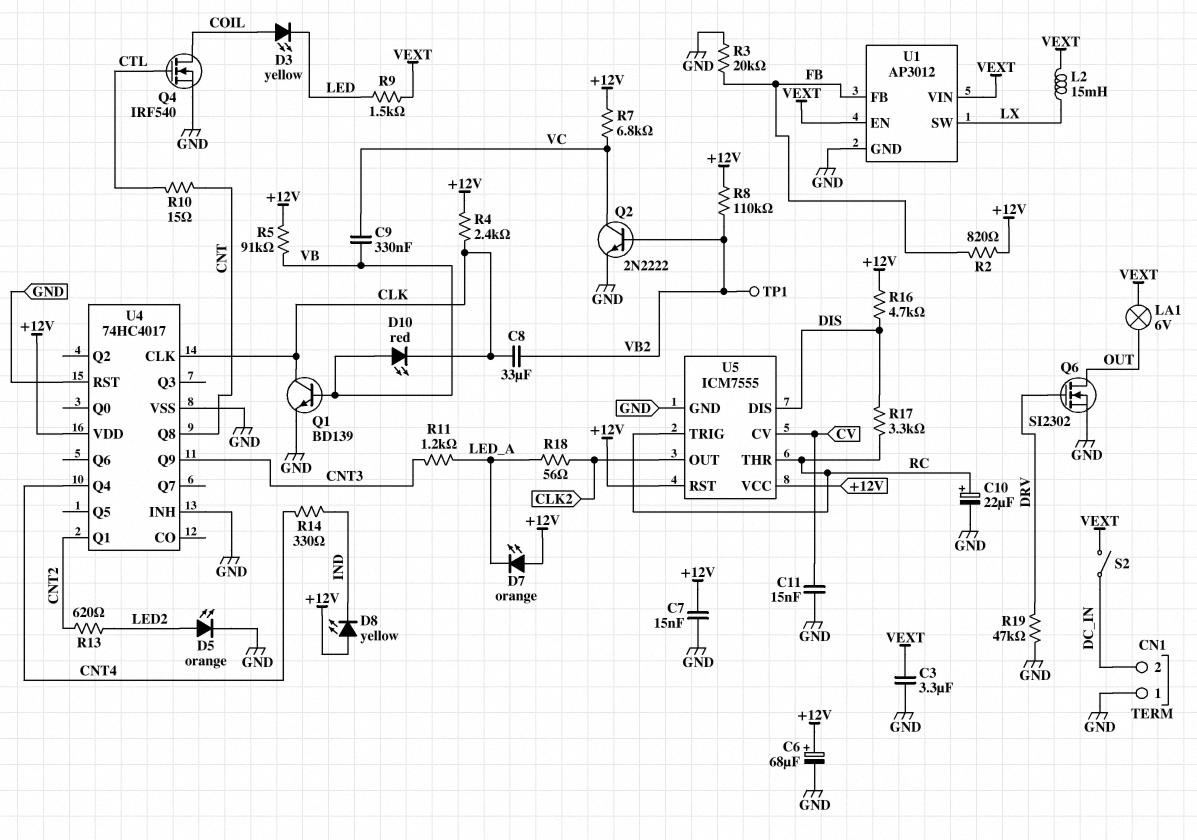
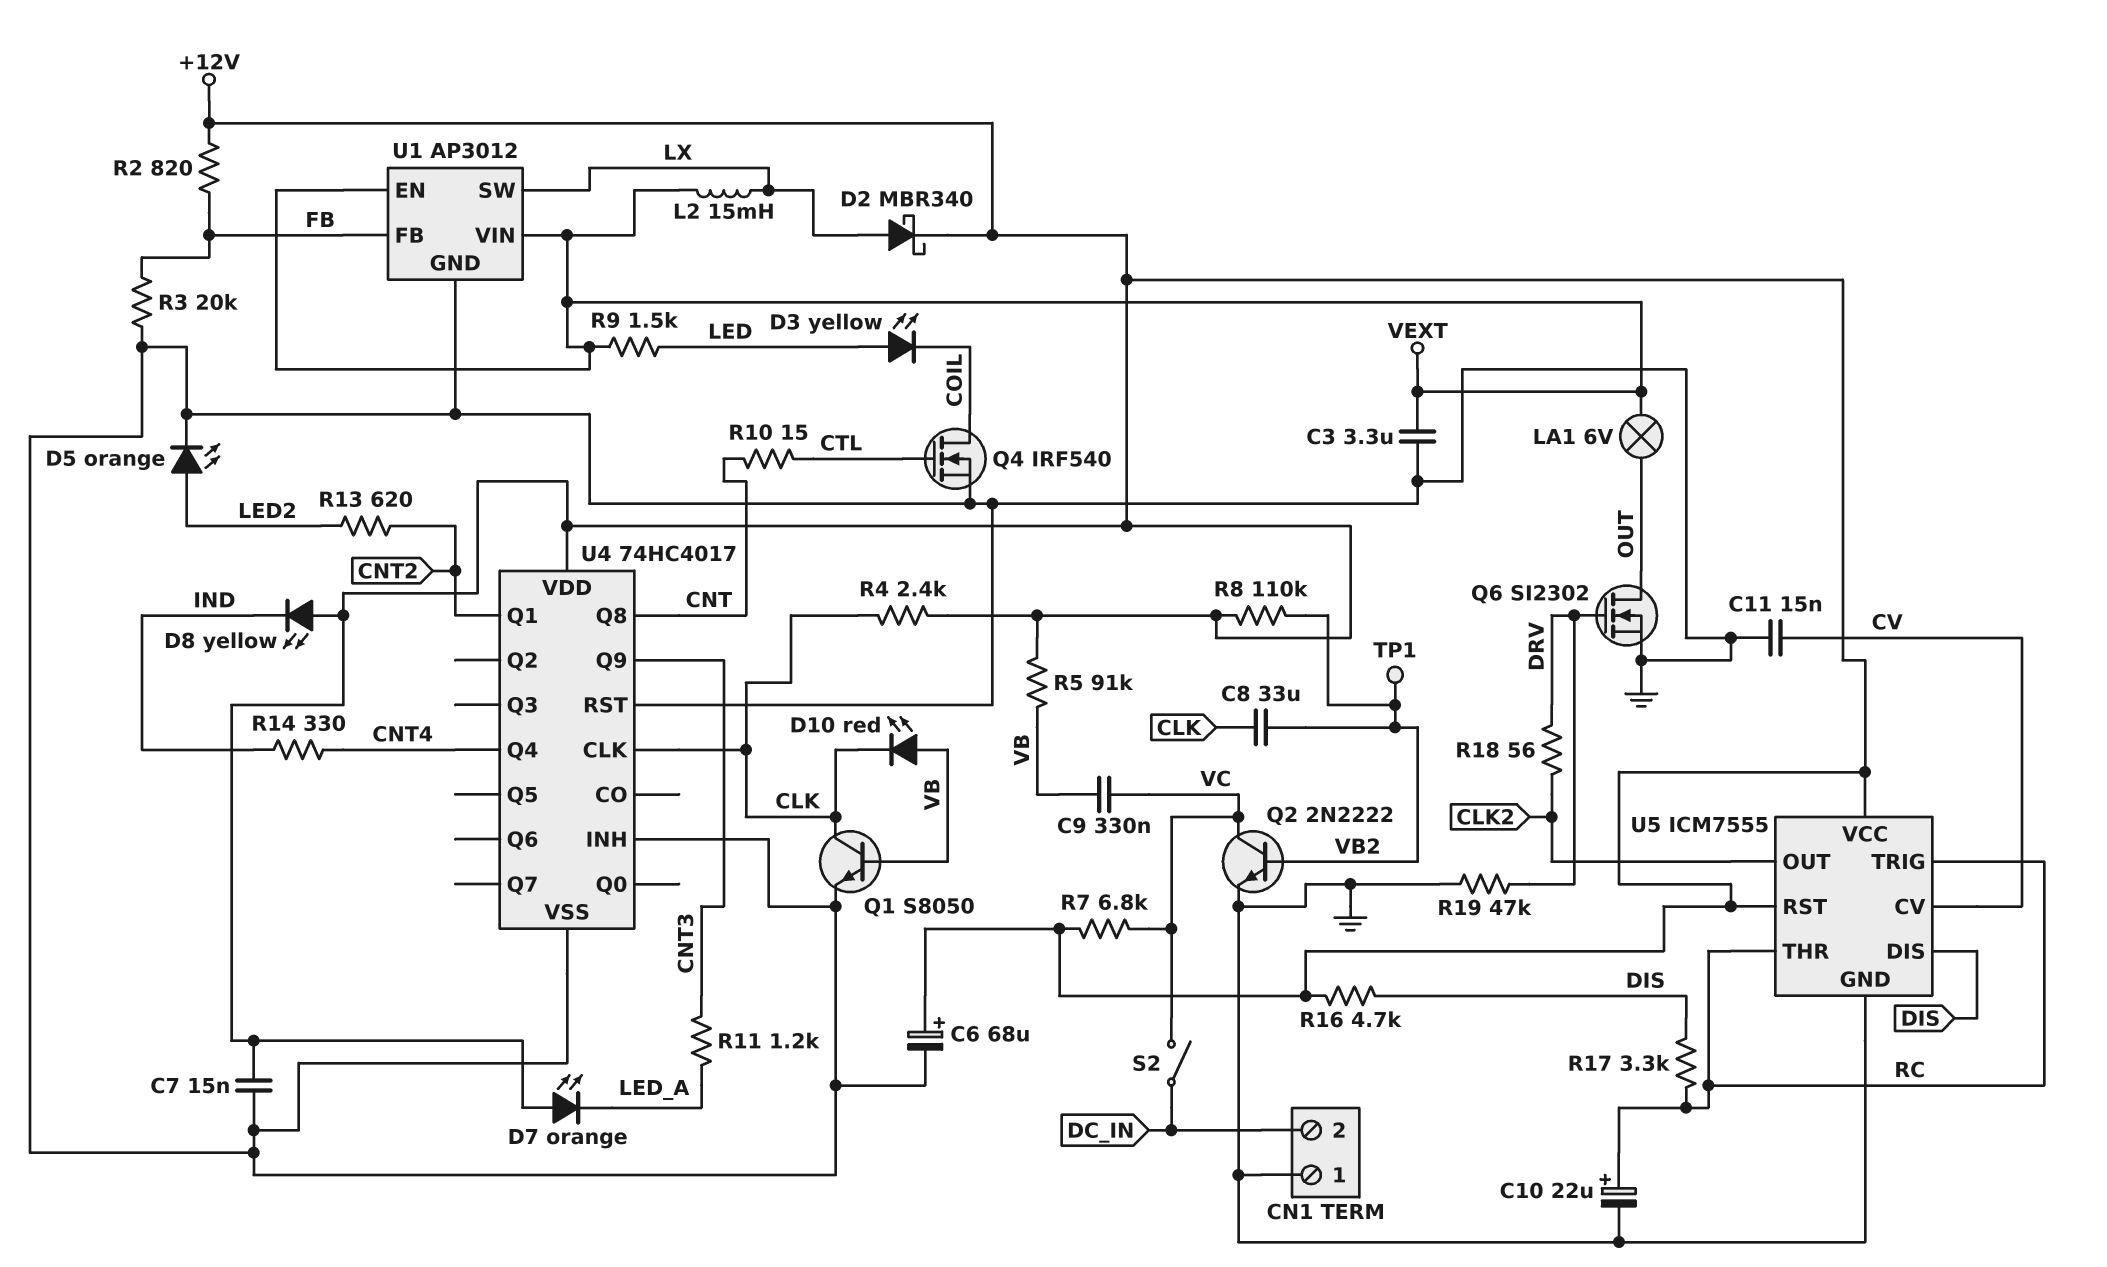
D2: none -> schottky MBR340 (A LX, K +12V)
D3: LED yellow (A COIL, K LED) -> LED yellow (A LED, K COIL)
Q1: NPN BD139 (B VB, C CLK, E GND) -> NPN S8050 (B VB, C CLK, E GND)
R18: 56 (CLK2, LED_A) -> 56 (CLK2, DRV)
S2: switch (DC_IN, VEXT) -> switch (DC_IN, VC)

